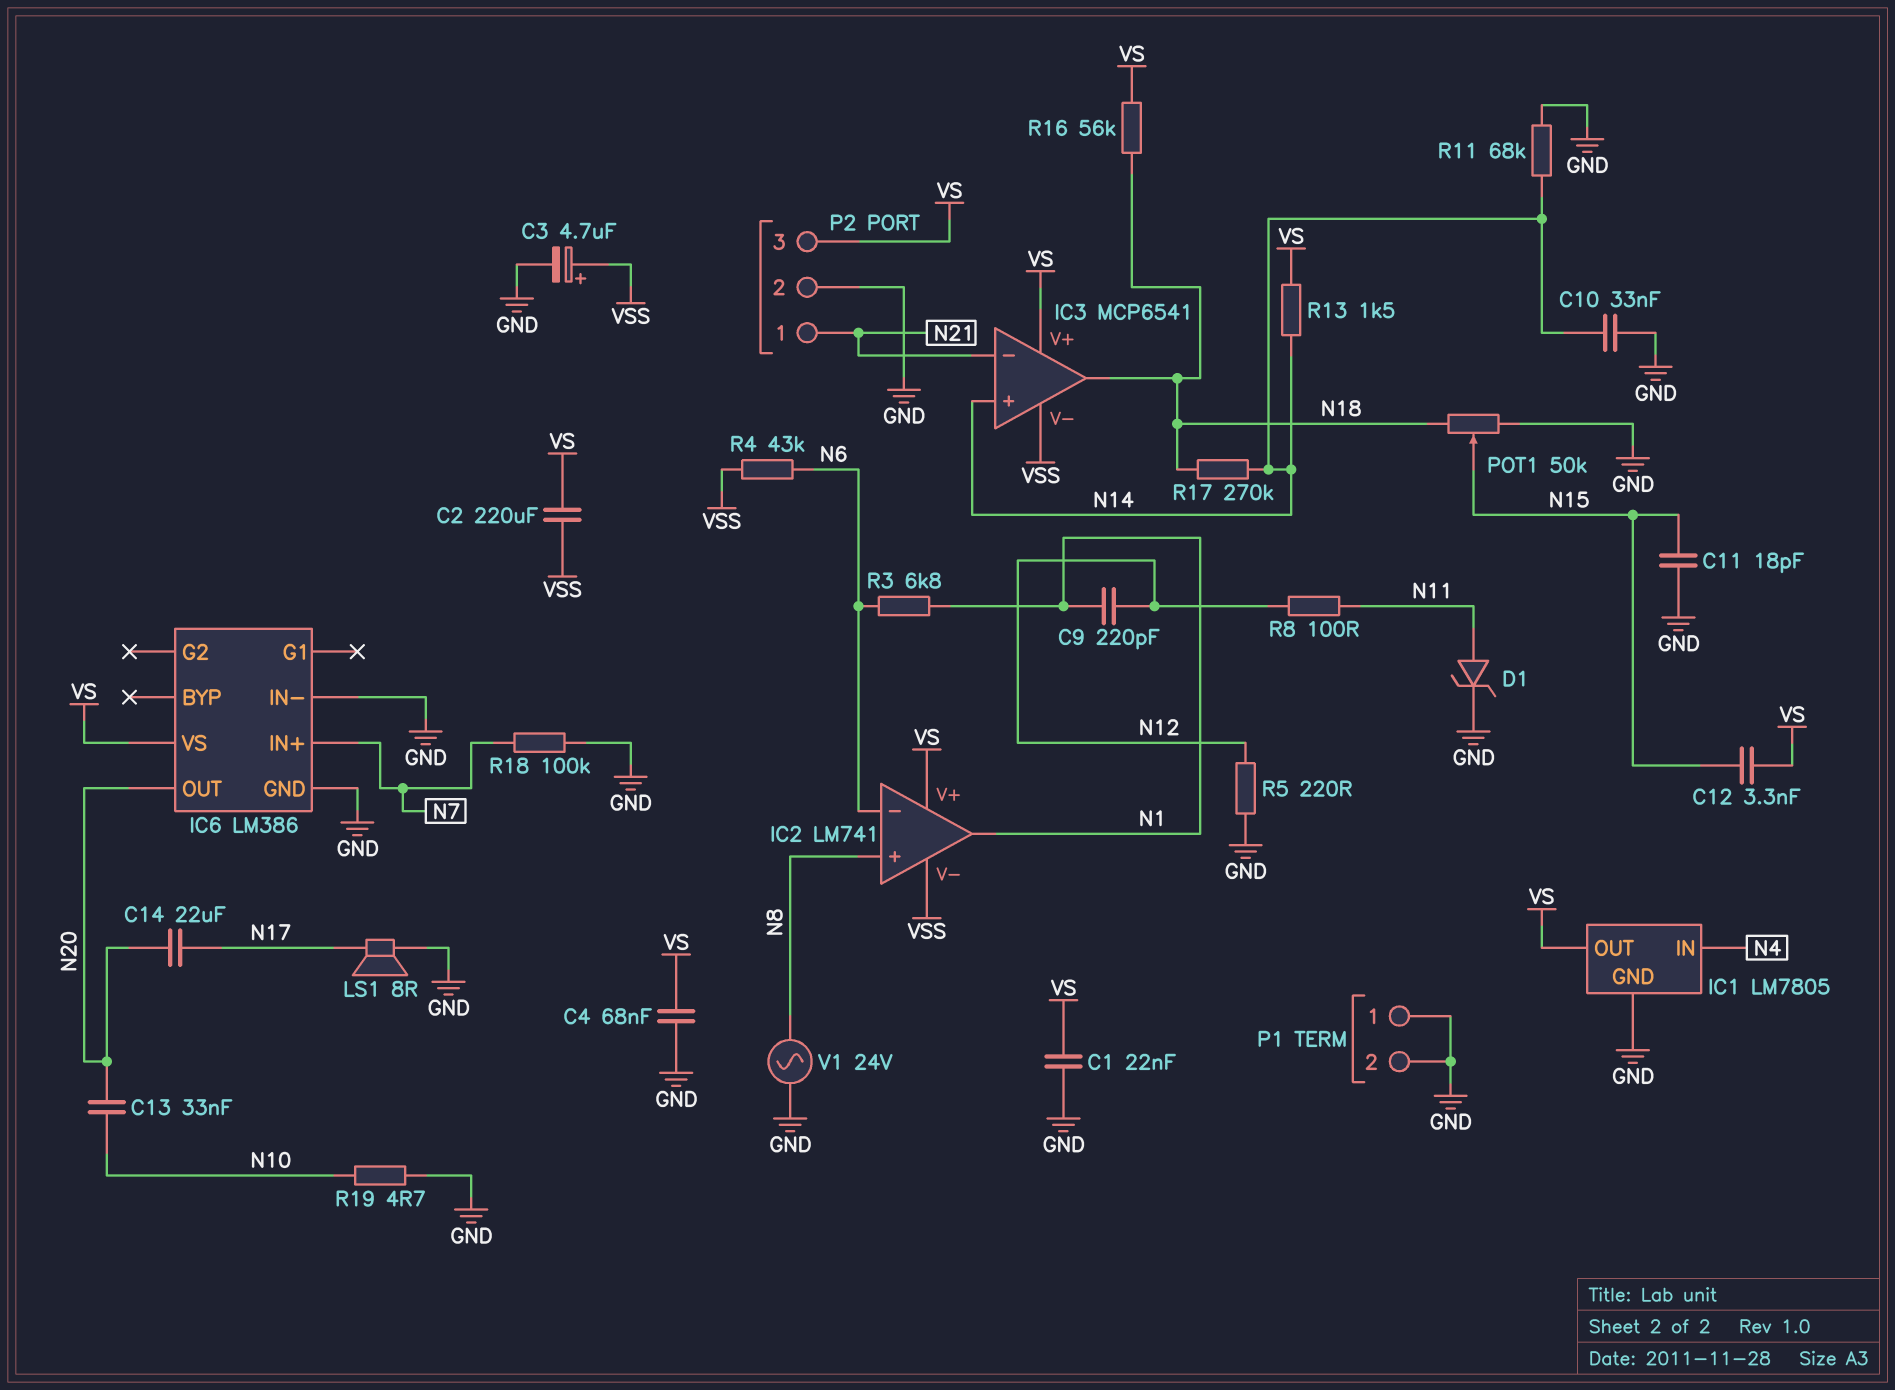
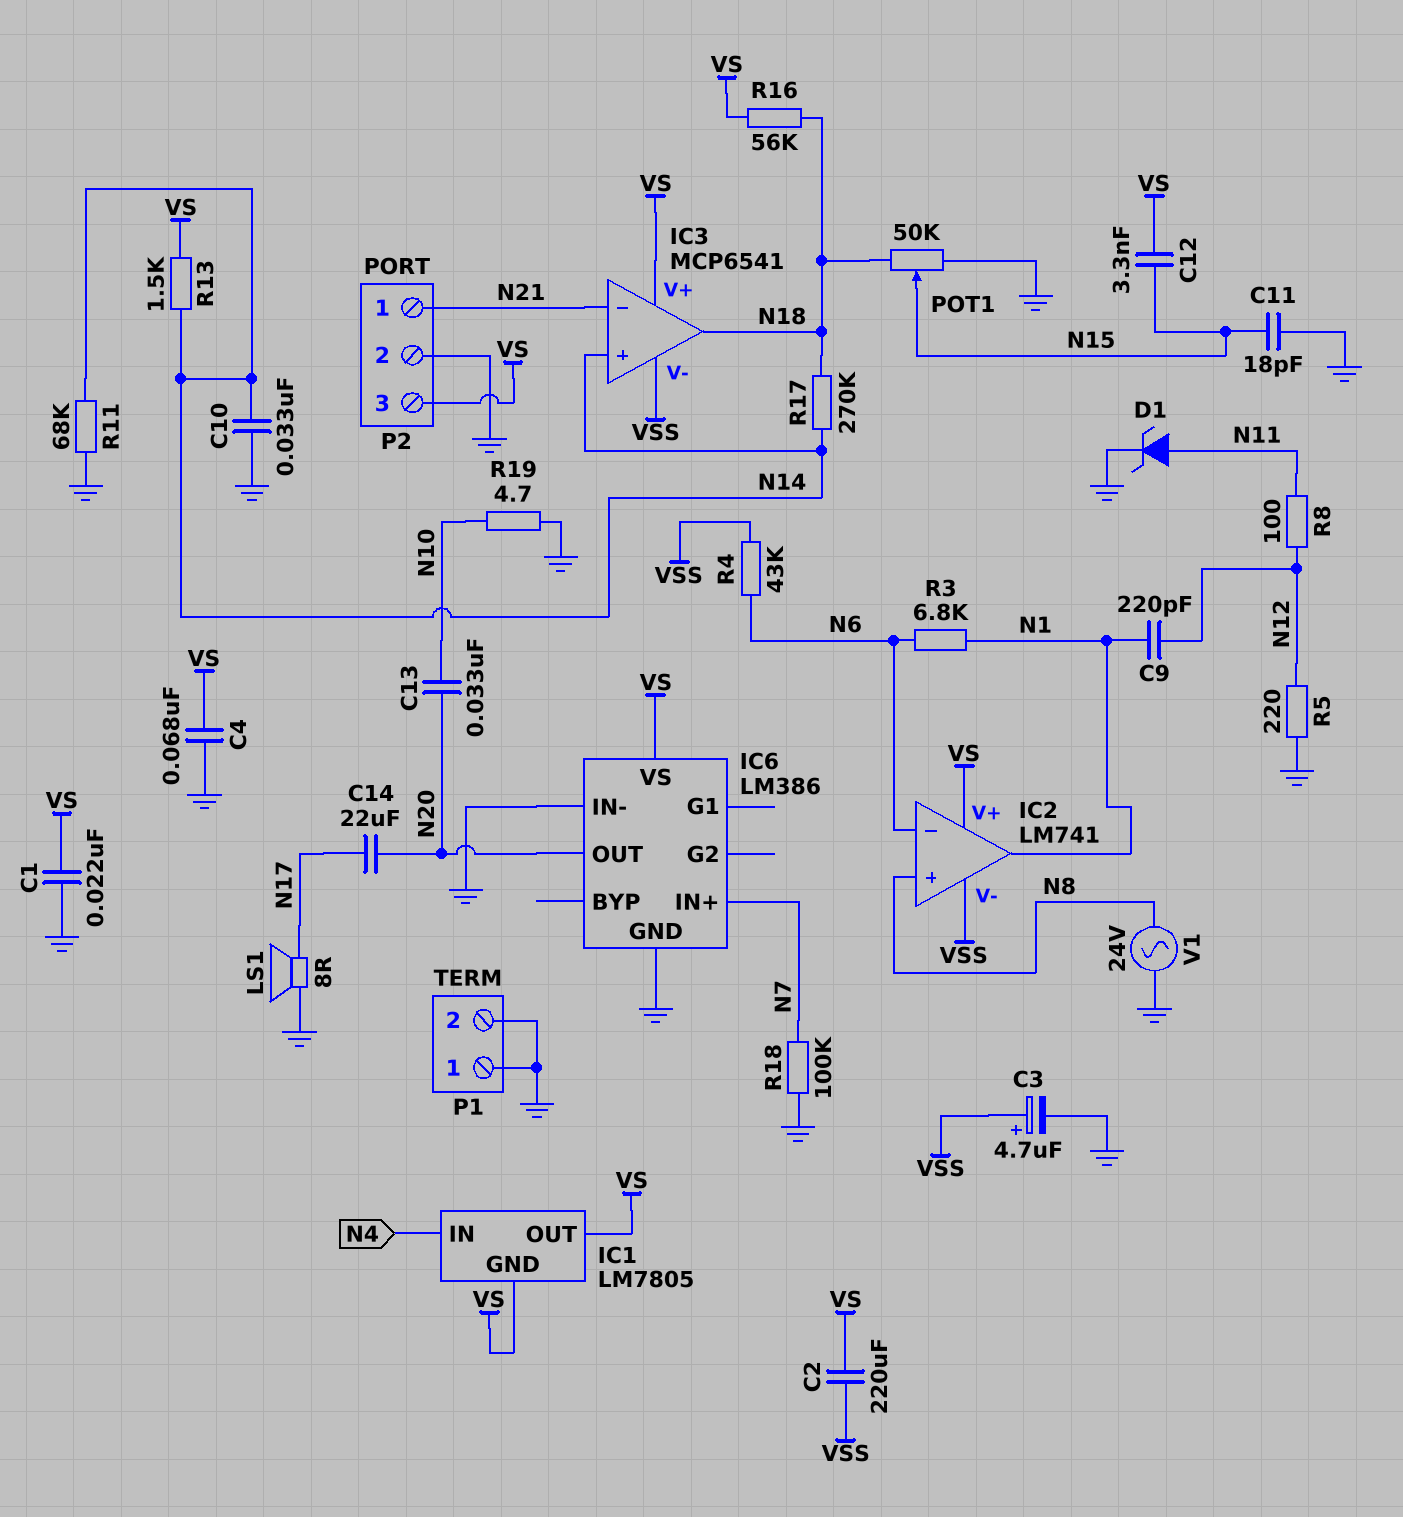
IC1 pin GND: GND -> VS

